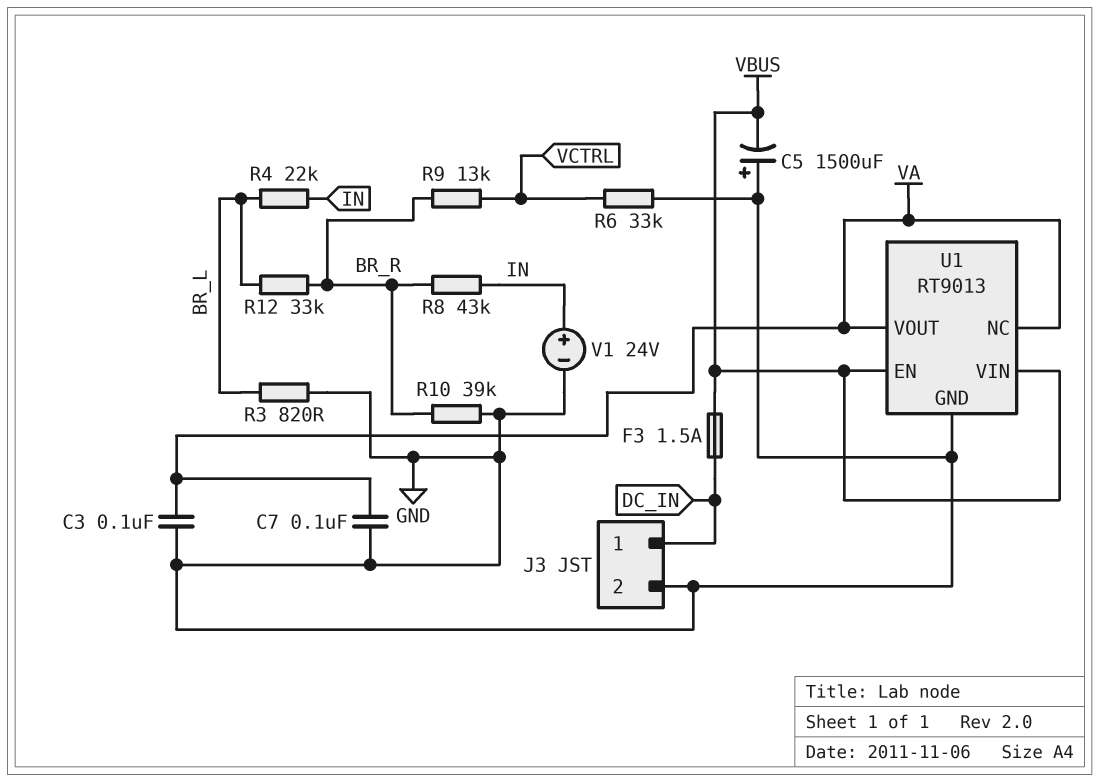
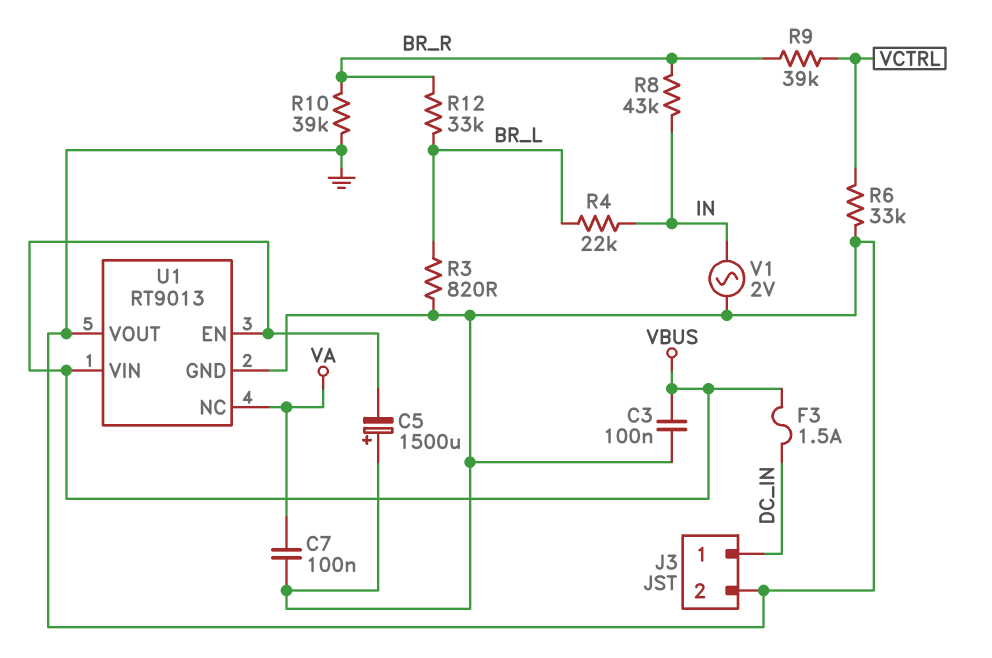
C3: 100nF (GND, VA) -> 100nF (GND, VBUS)
R9: 13k (BR_R, VCTRL) -> 39k (BR_R, VCTRL)
U1 pin VOUT: VA -> GND
V1: 24V (plus IN, minus GND) -> AC 2V (GND, IN)

